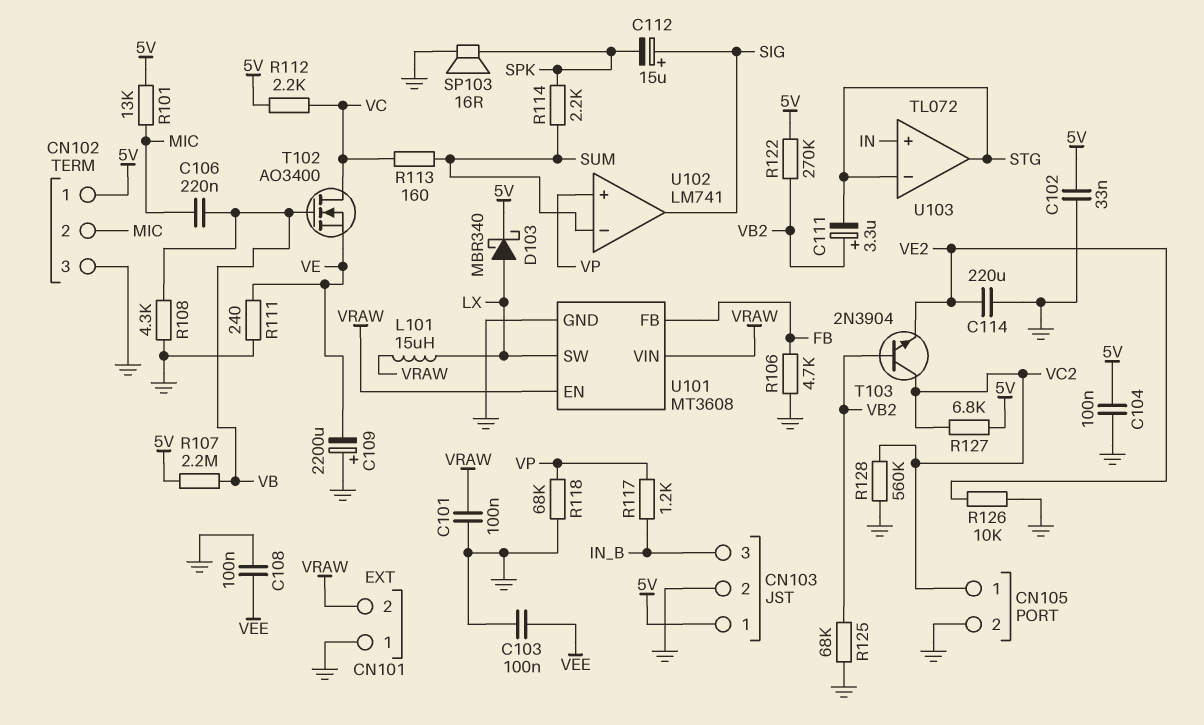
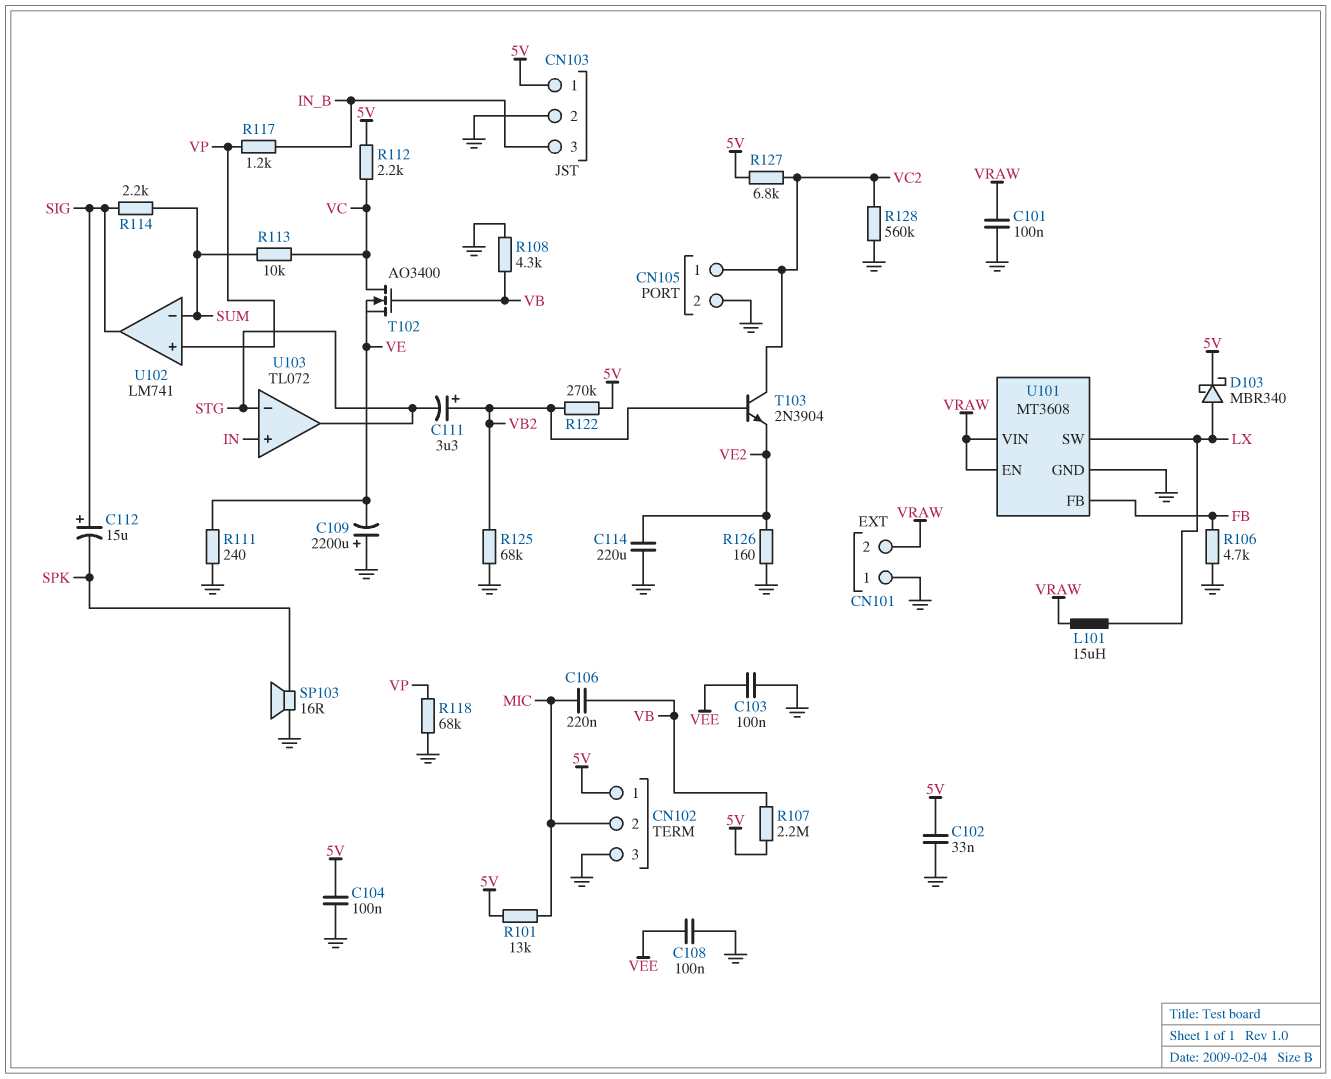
R113: 160 (SUM, VC) -> 10k (SUM, VC)
R114: 2.2k (SPK, SUM) -> 2.2k (SIG, SUM)
R126: 10k (GND, VE2) -> 160 (GND, VE2)

